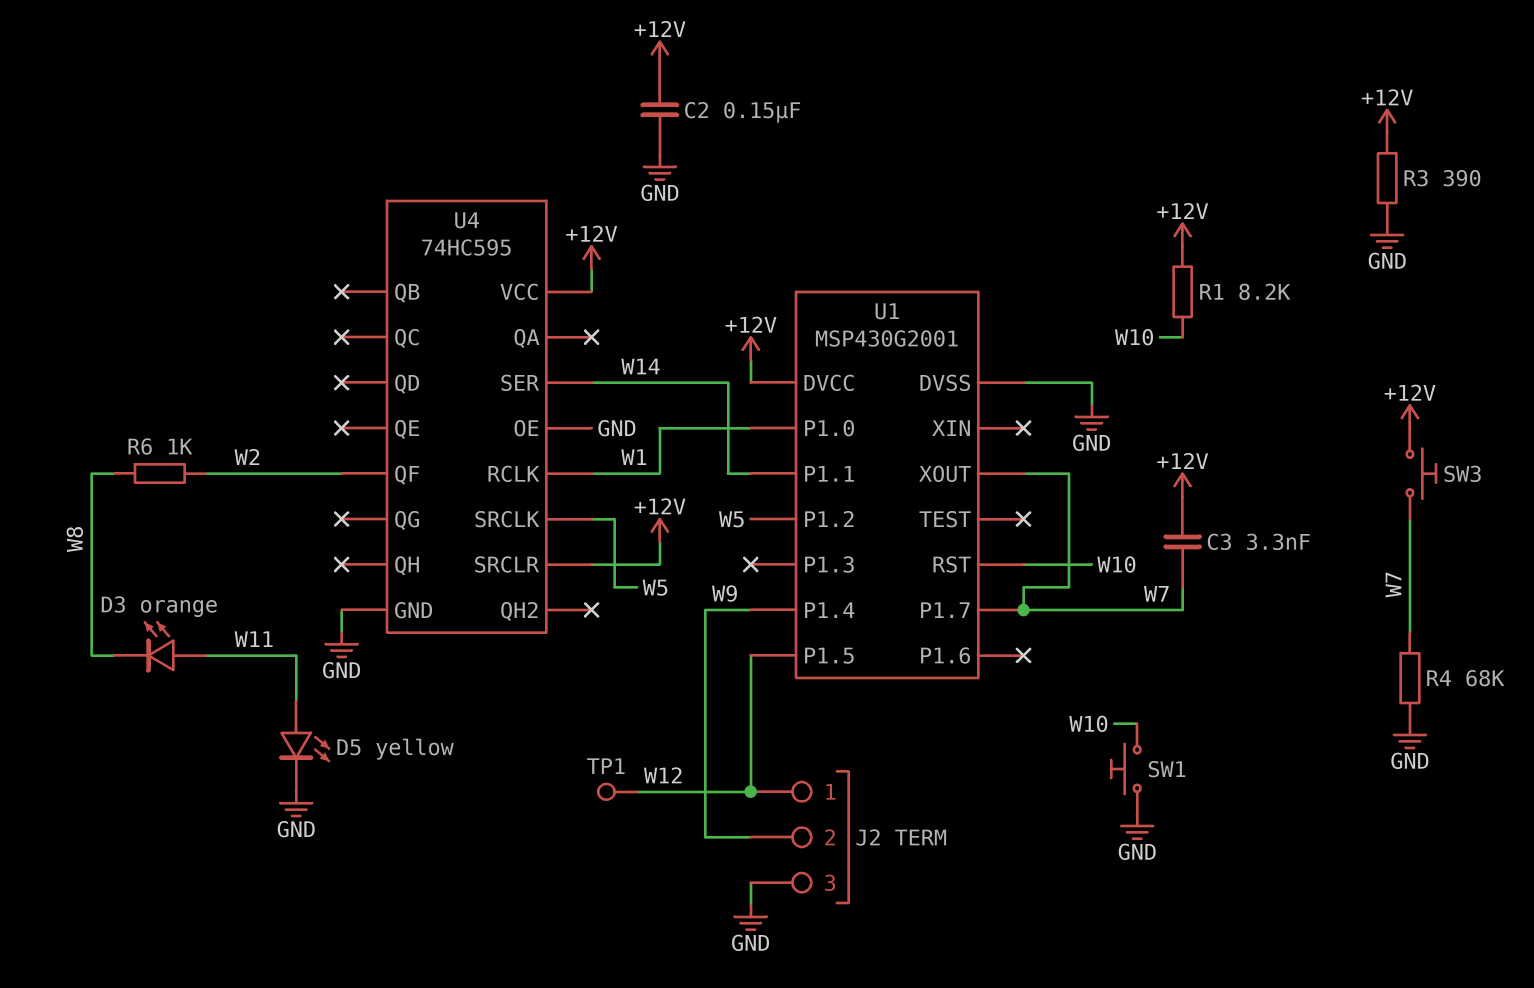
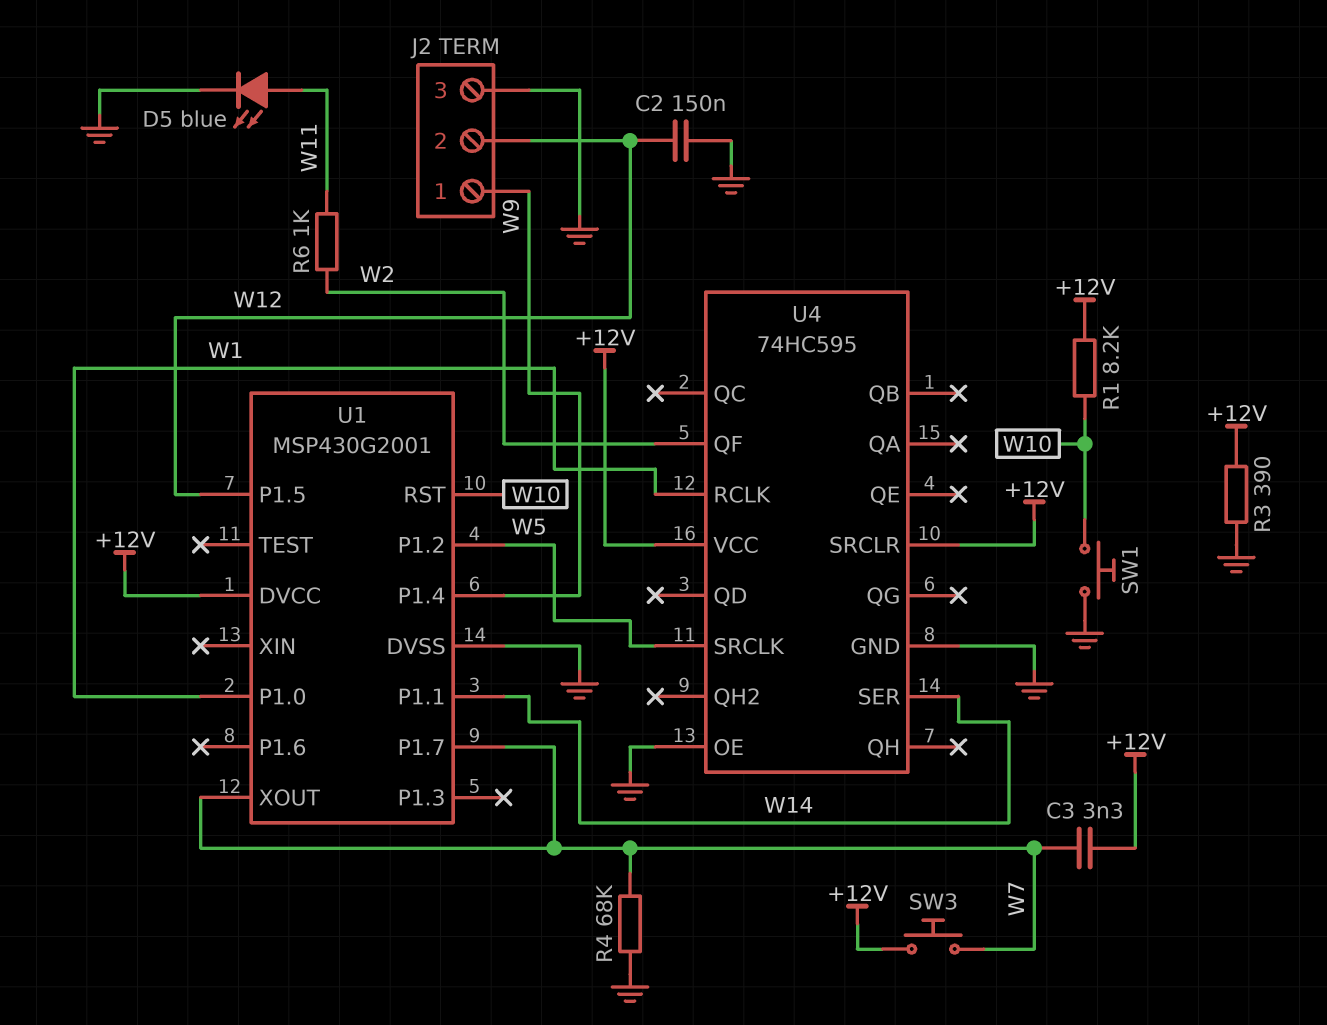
C2: 150nF (+12V, GND) -> 150nF (GND, W12)
D3: LED orange (A W11, K W8) -> none
D5: LED yellow (A W11, K GND) -> LED blue (A W11, K GND)
J2 pin 1: W12 -> W9
J2 pin 2: W9 -> W12
R6: 1k (W2, W8) -> 1k (W2, W11)
TP1: test point (W12) -> none

